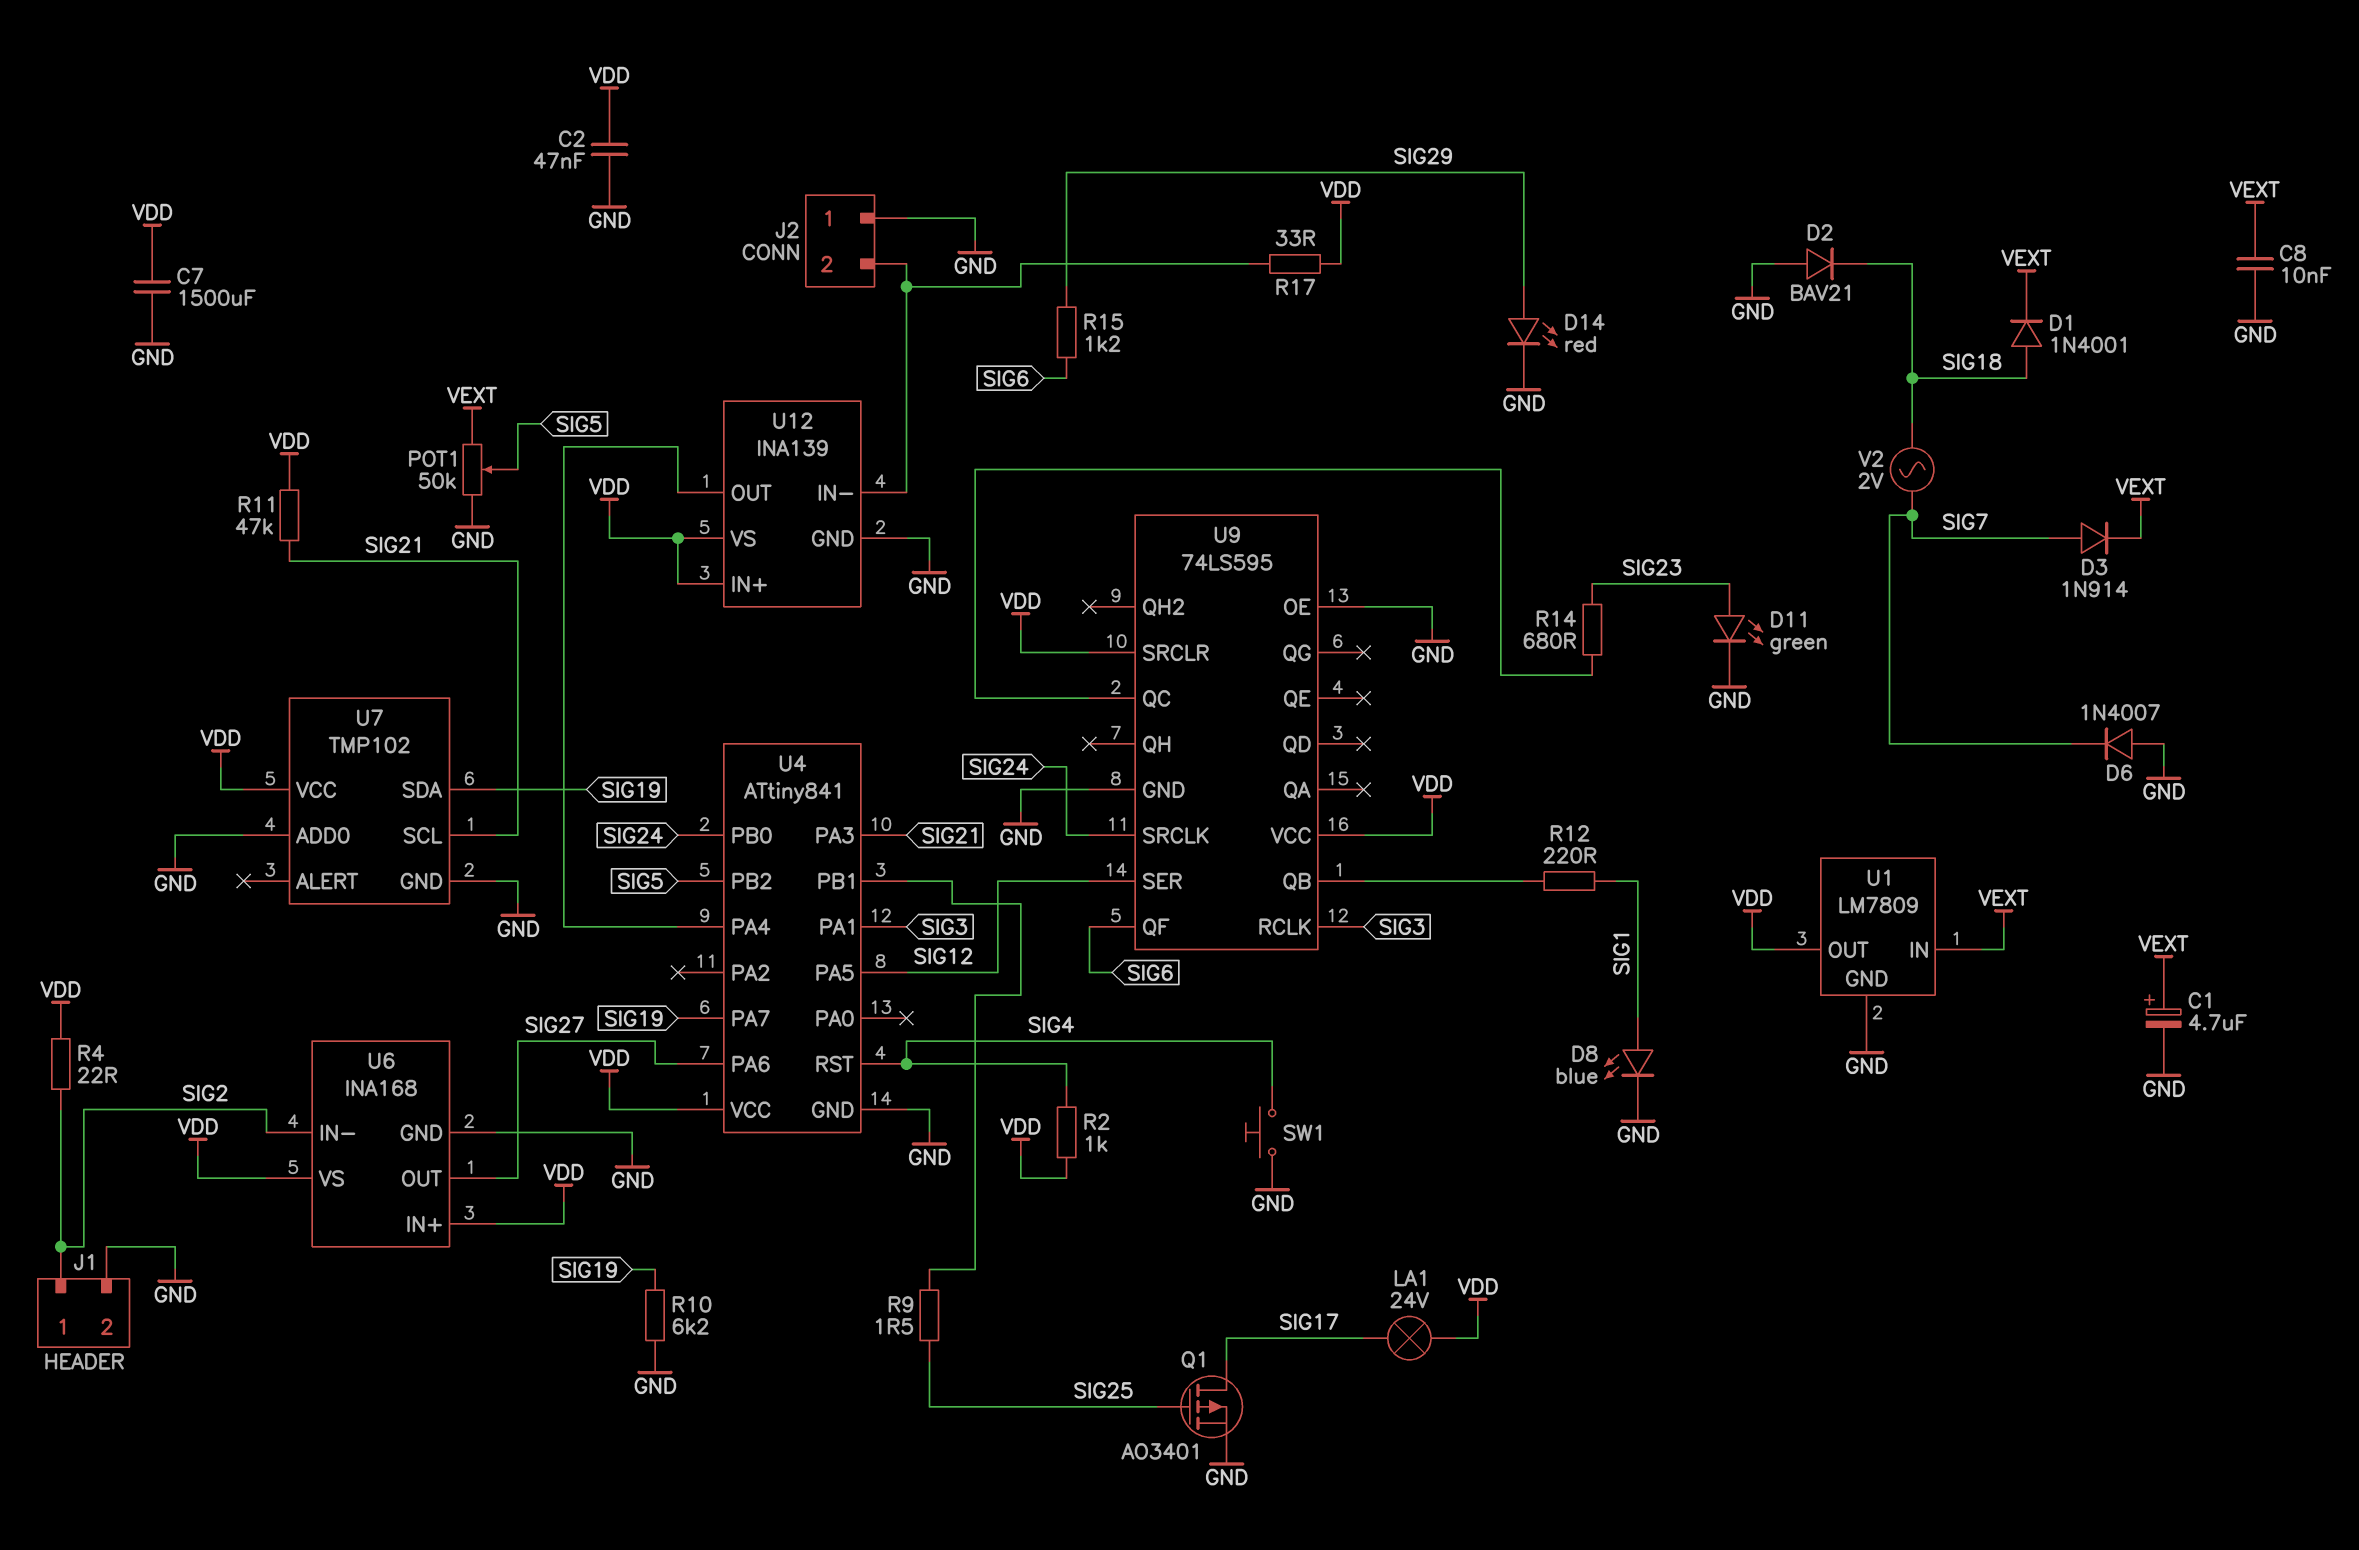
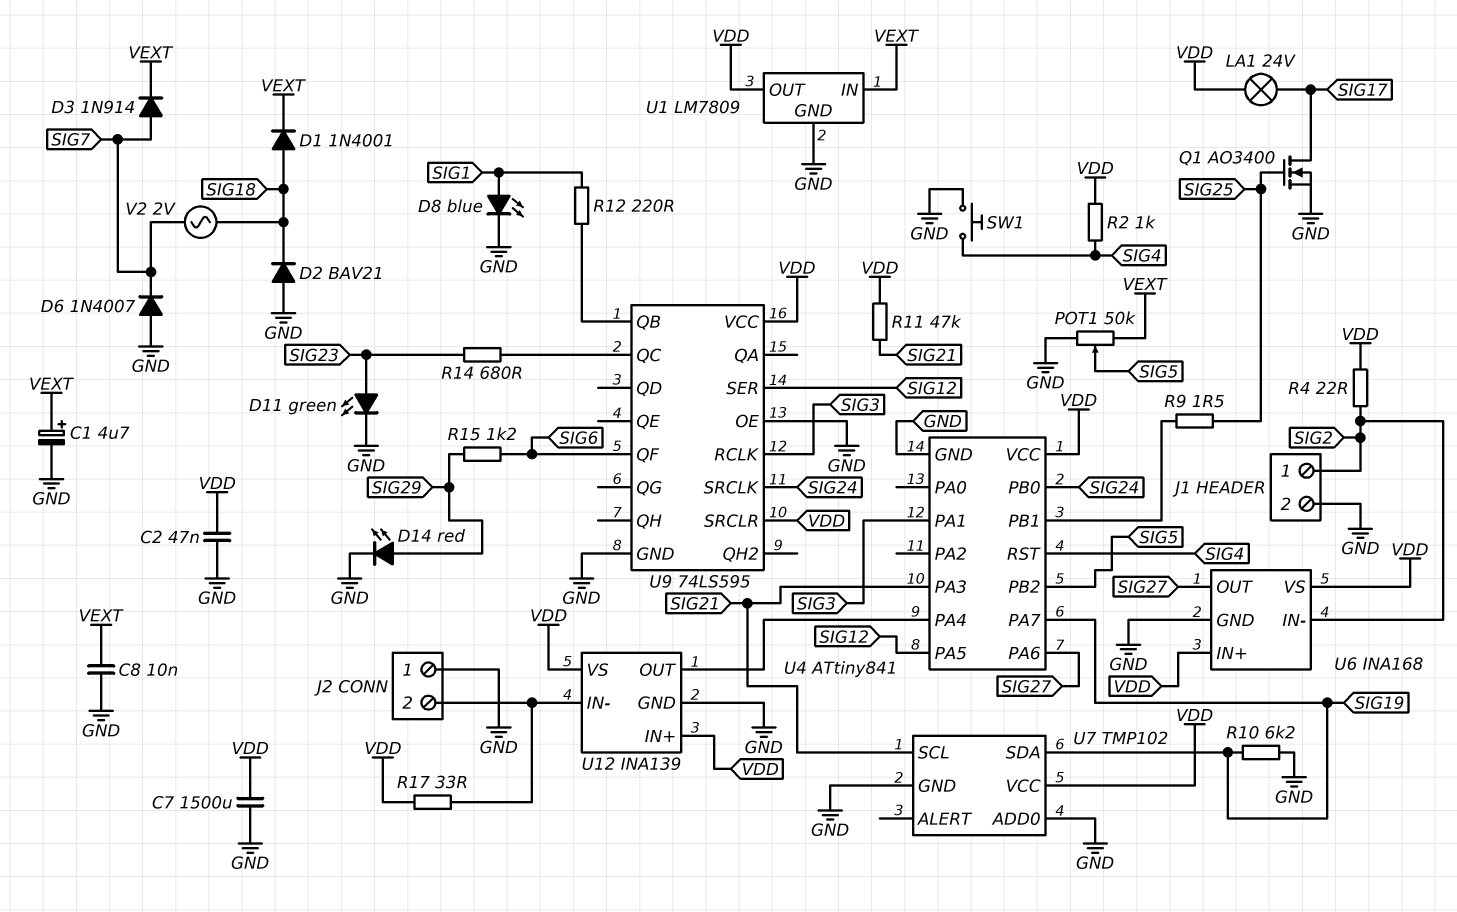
Q1: PMOS AO3401 (G SIG25, D SIG17, S GND) -> NMOS AO3400 (G SIG25, D SIG17, S GND)

